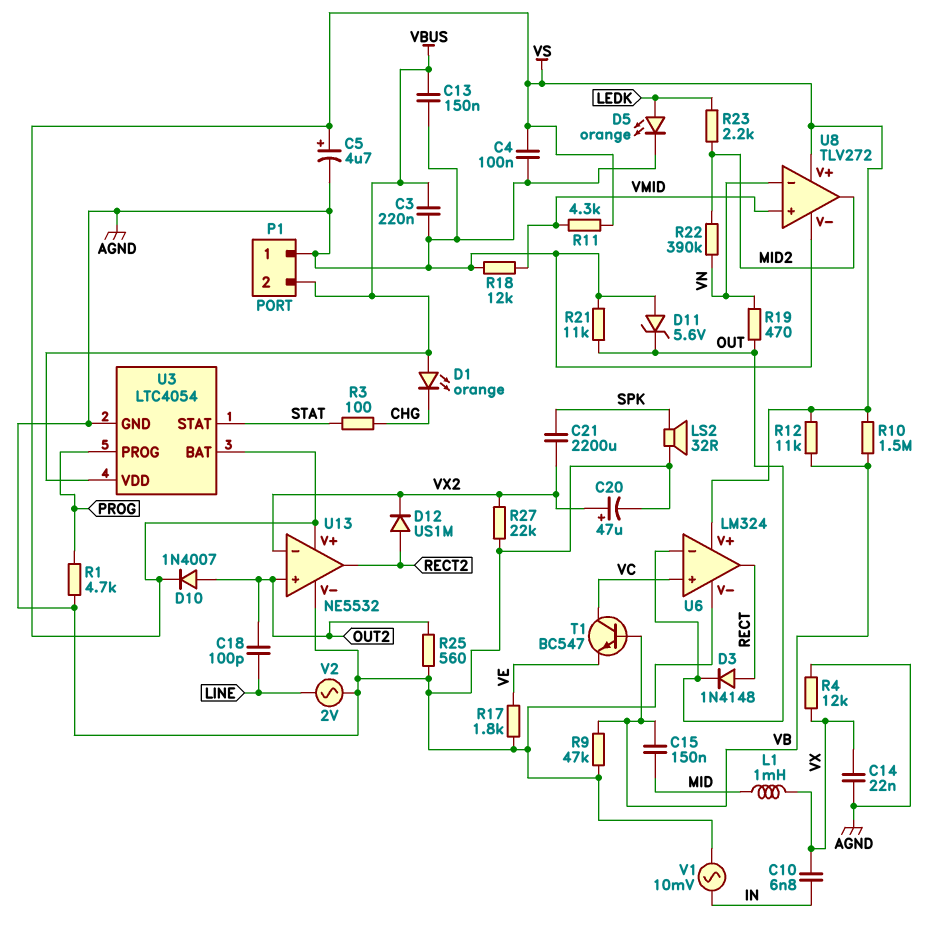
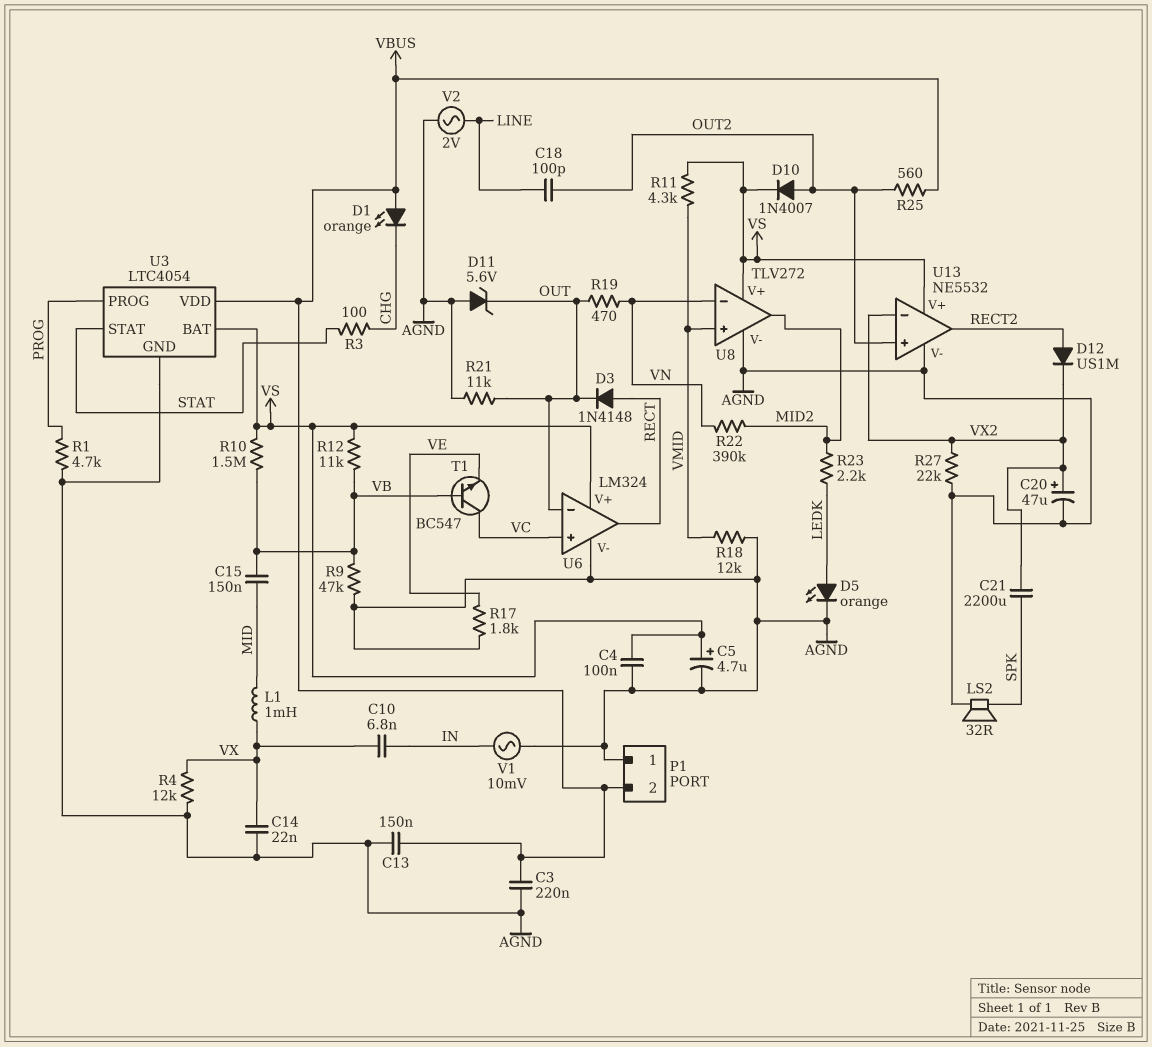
R25: 560 (AGND, OUT2) -> 560 (OUT2, VBUS)

